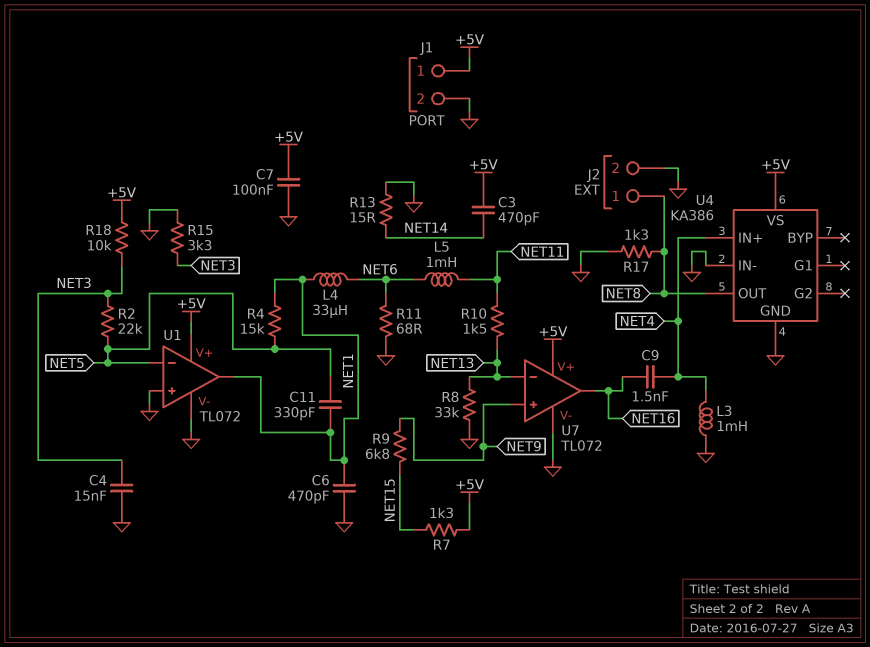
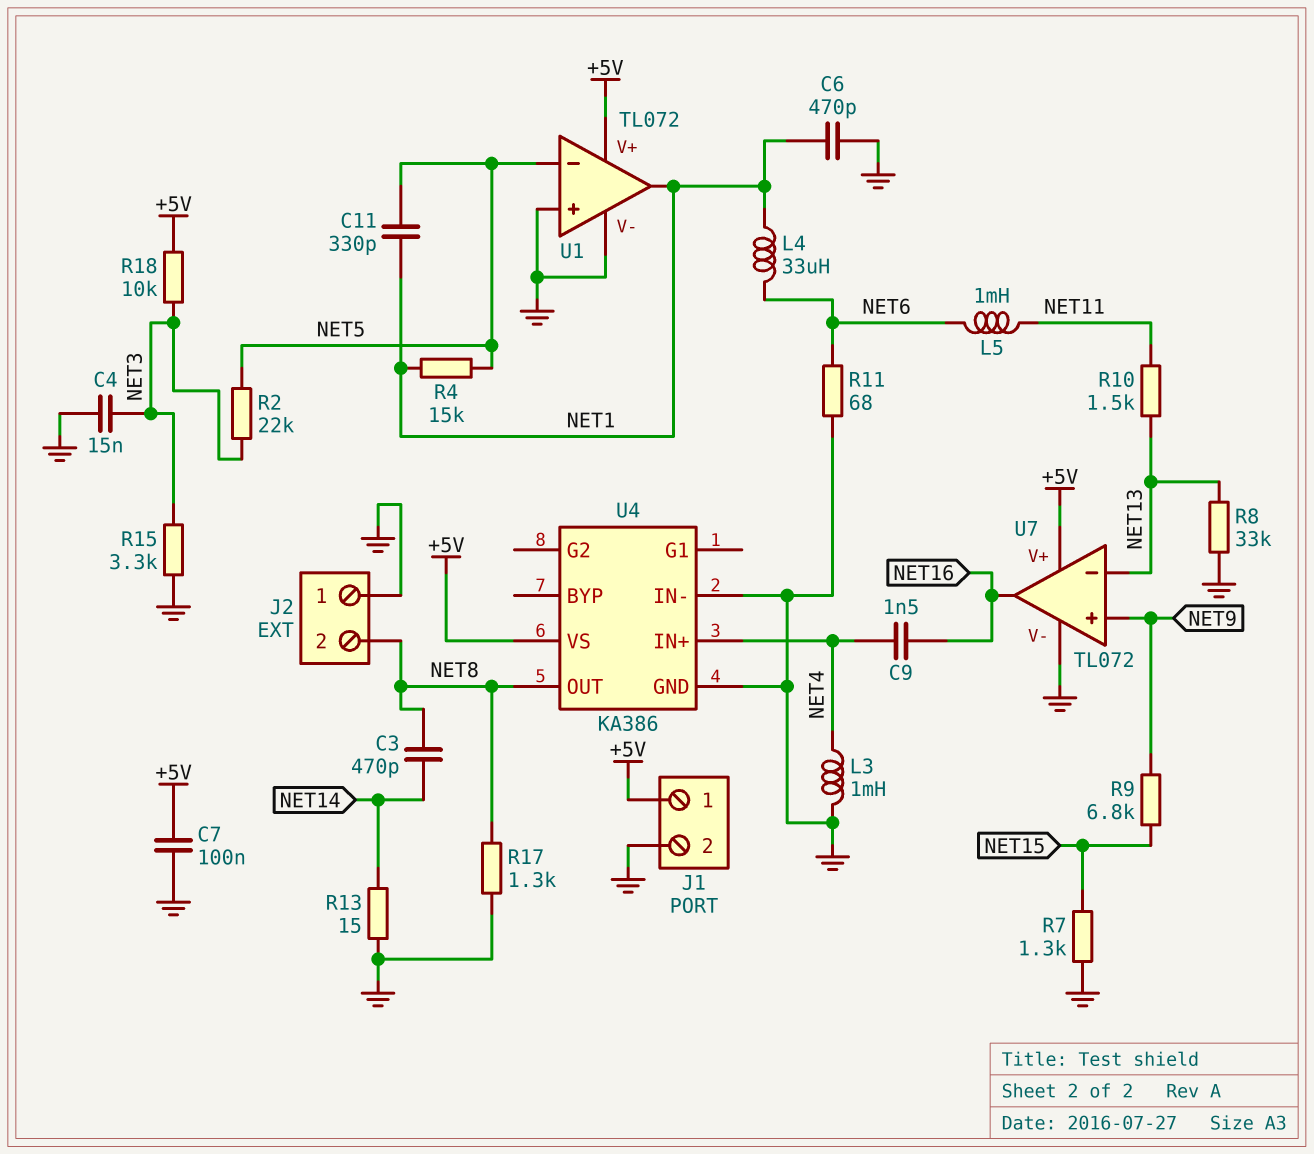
C3: 470pF (+5V, NET14) -> 470pF (NET8, NET14)
J2 pin 1: NET8 -> GND
J2 pin 2: GND -> NET8
R7: 1.3k (+5V, NET15) -> 1.3k (GND, NET15)

